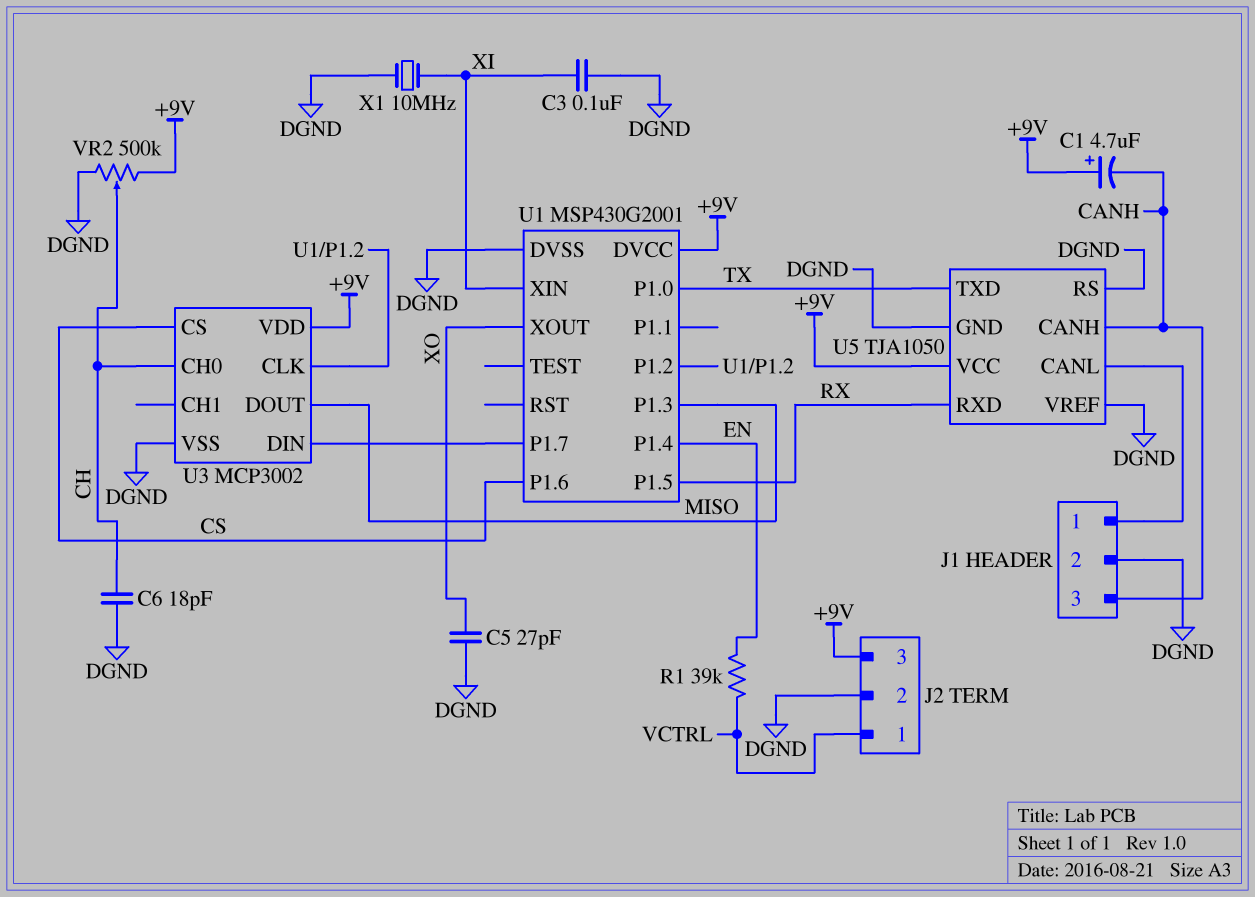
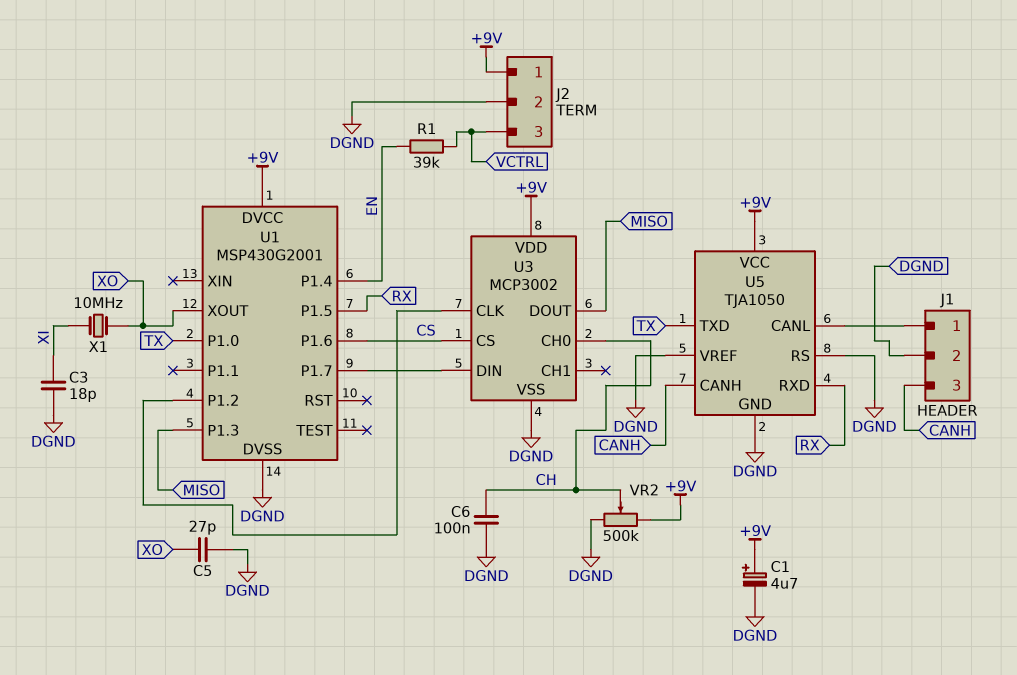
C1: 4.7uF (plus +9V, minus CANH) -> 4.7uF (plus +9V, minus DGND)
C3: 100nF (DGND, XI) -> 18pF (DGND, XI)
C6: 18pF (CH, DGND) -> 100nF (CH, DGND)
J2 pin 1: VCTRL -> +9V
J2 pin 3: +9V -> VCTRL
U1 pin XIN: XI -> none
X1: 10MHz (DGND, XI) -> 10MHz (XI, XO)

